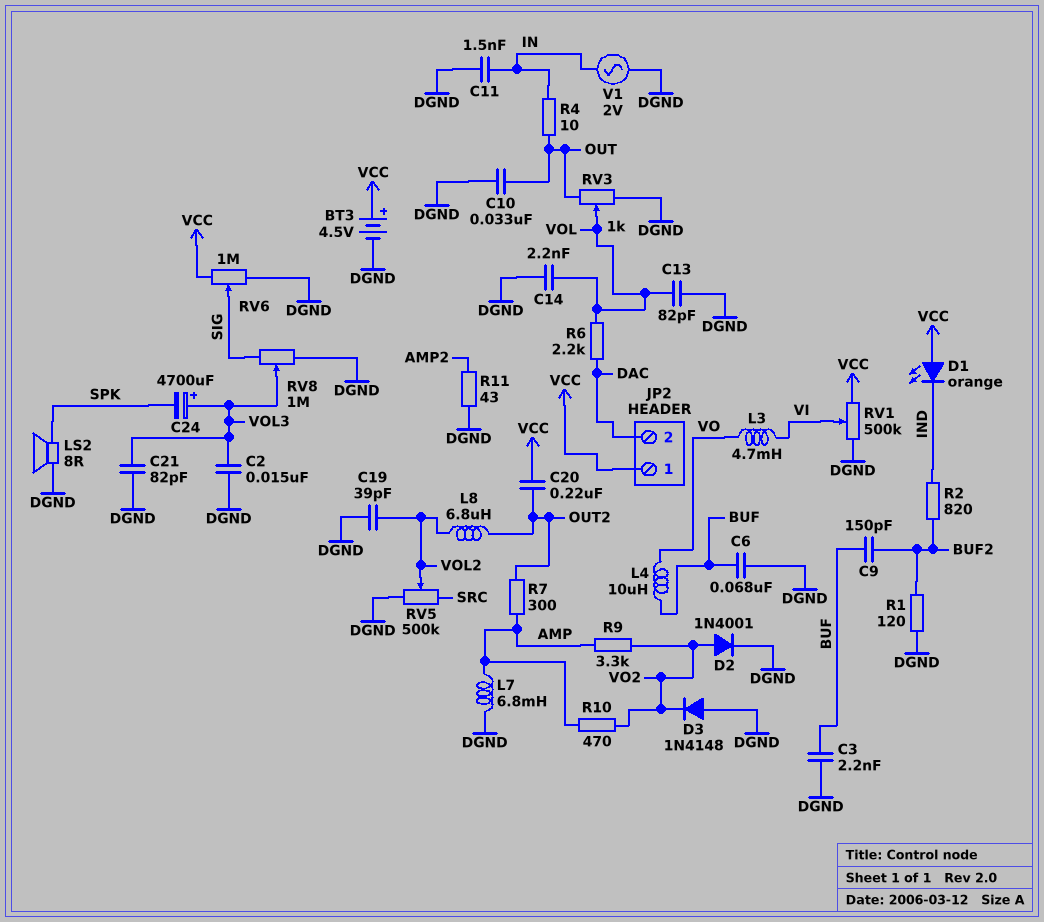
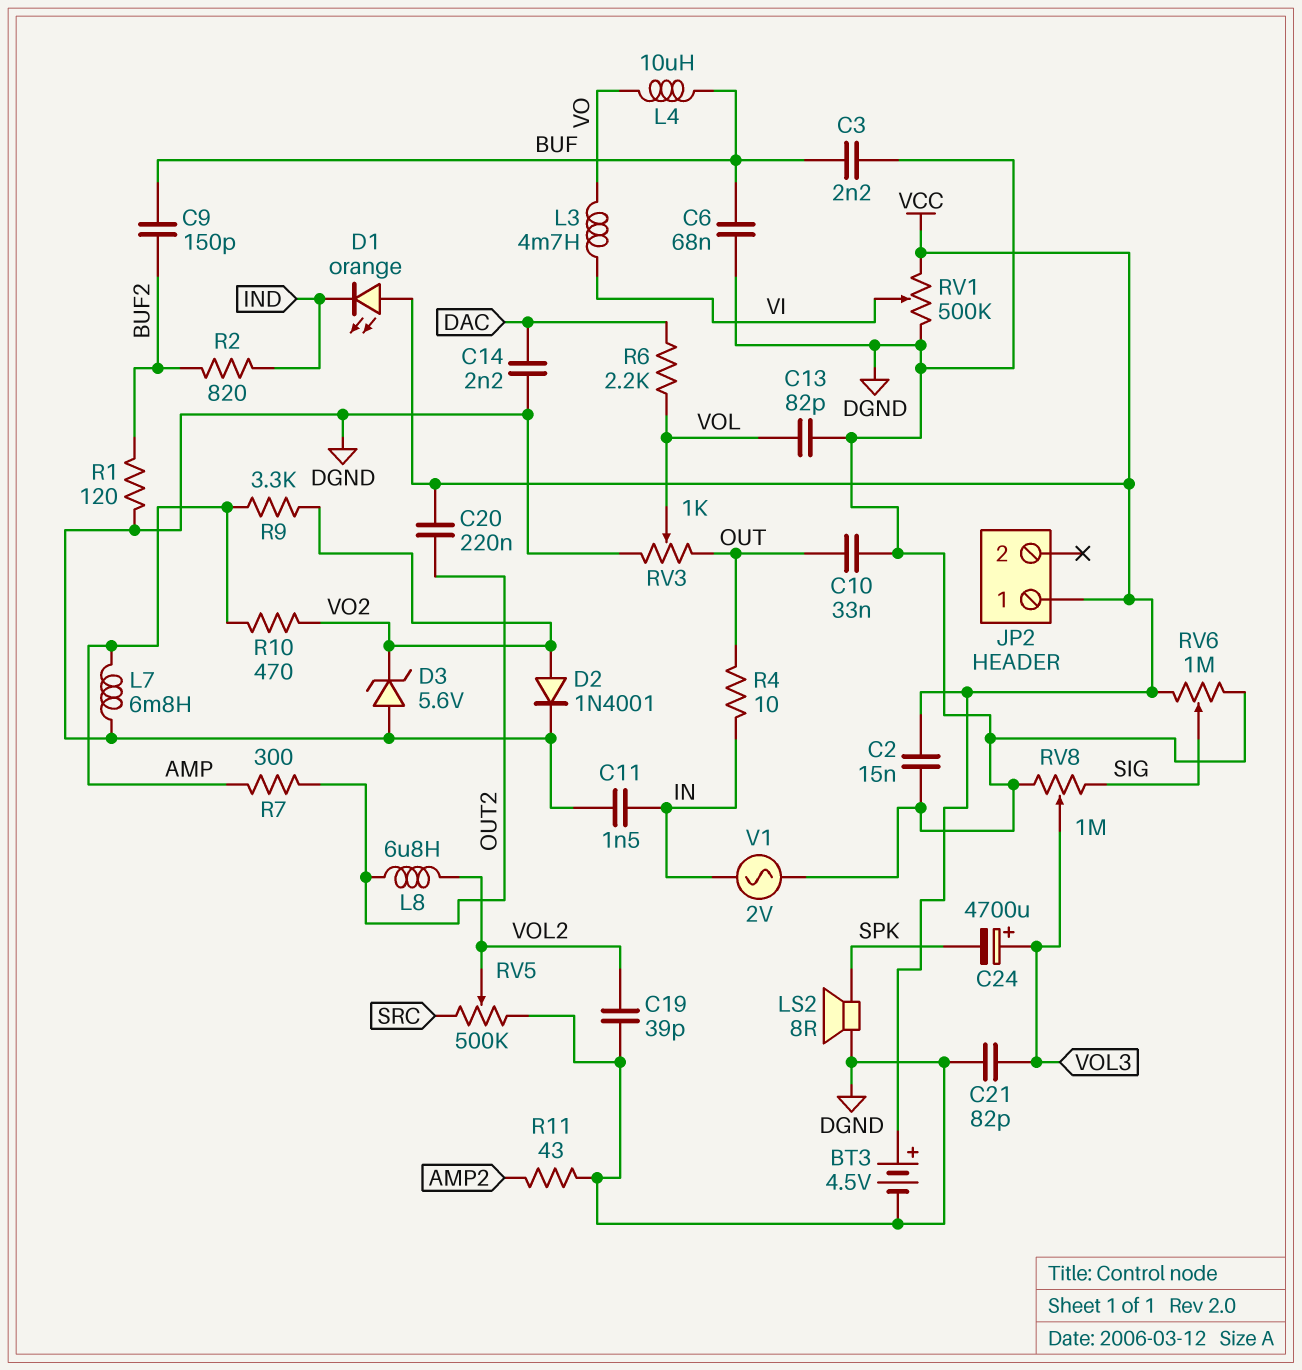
C2: 15nF (DGND, VOL3) -> 15nF (DGND, VCC)
C14: 2.2nF (DGND, VOL) -> 2.2nF (DAC, DGND)
D3: diode 1N4148 (A DGND, K VO2) -> zener 5.6V (A DGND, K VO2)
JP2 pin 2: DAC -> none

